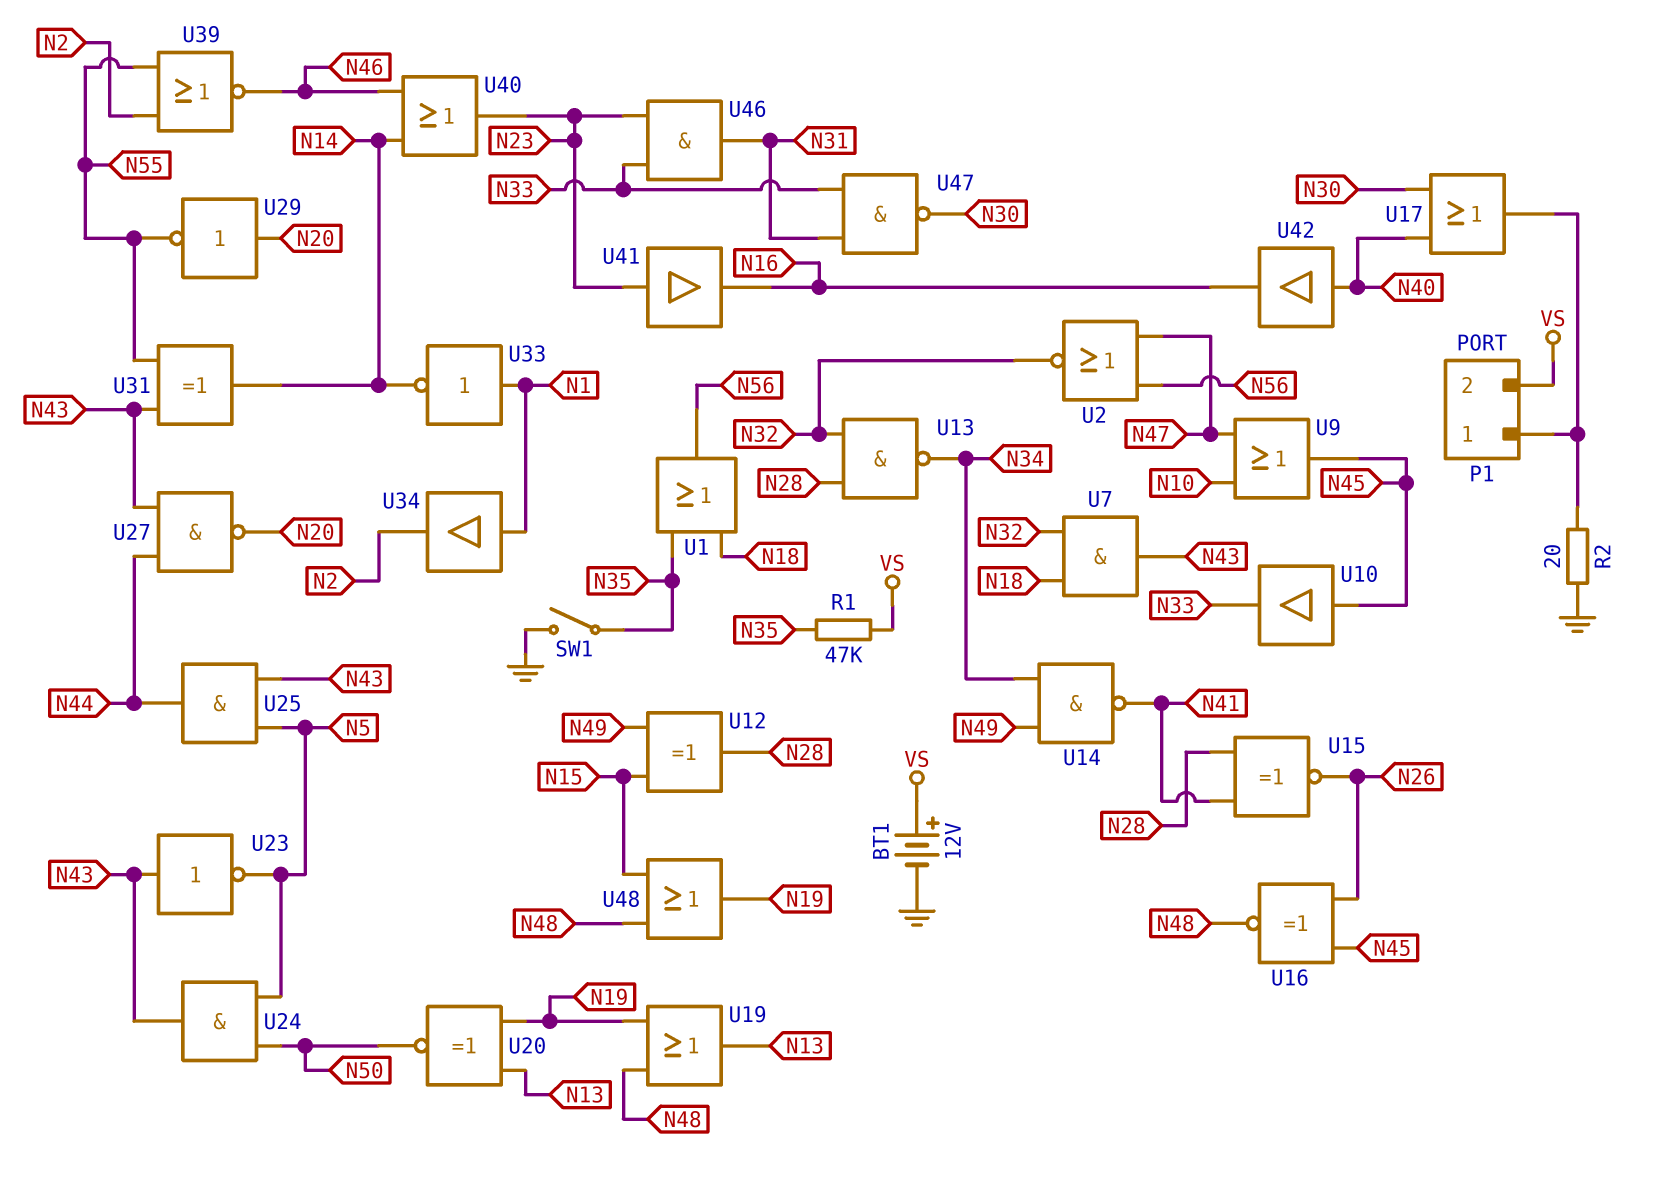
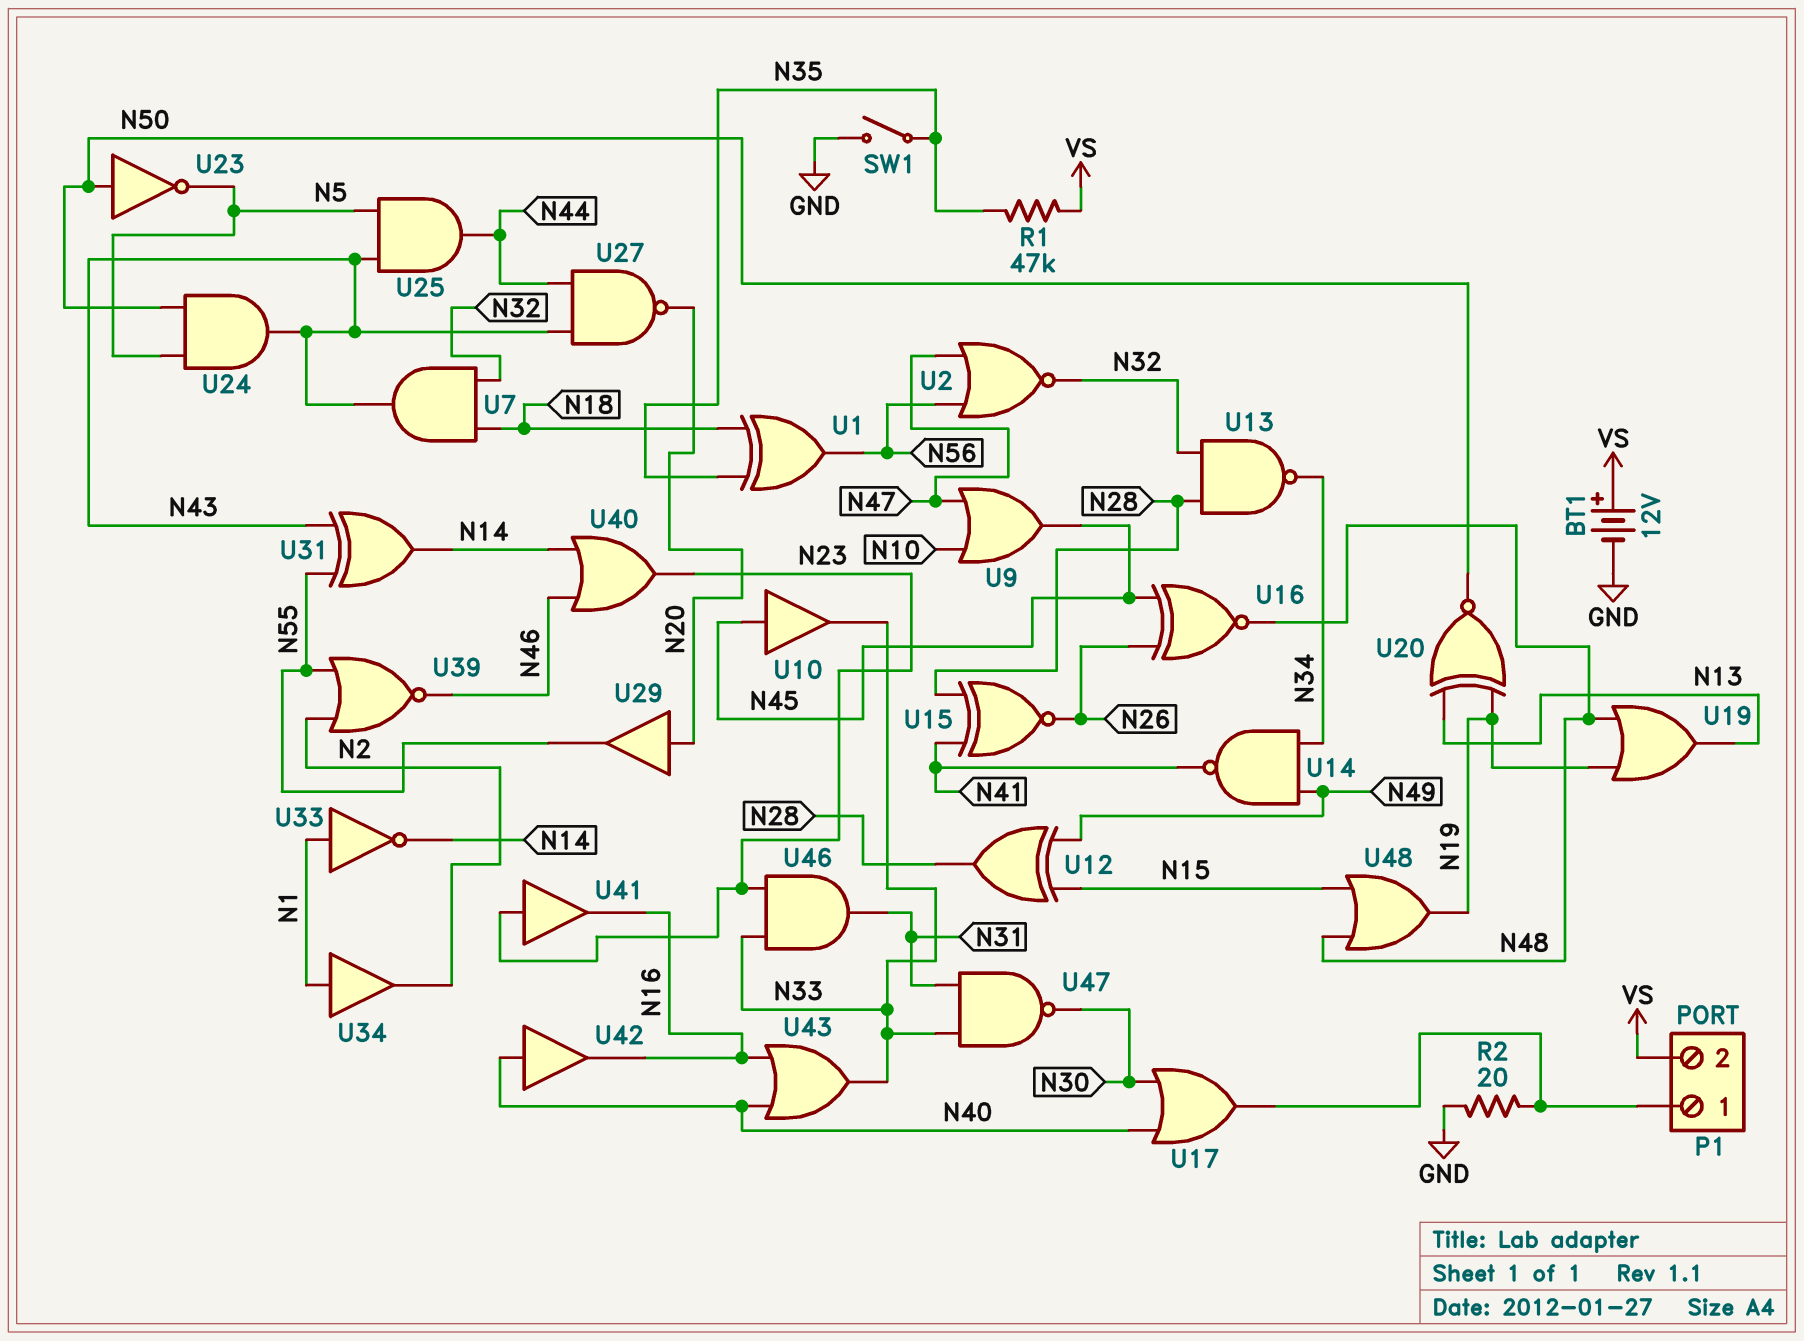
U1: OR (in N18, in N35, out N56) -> XOR (in N18, in N35, out N56)
U23: NOT (in N43, out N5) -> NOT (in N50, out N5)
U29: NOT (in N20, out N55) -> buffer (in N20, out N55)
U43: none -> OR (in N16, in N40, out N33)

